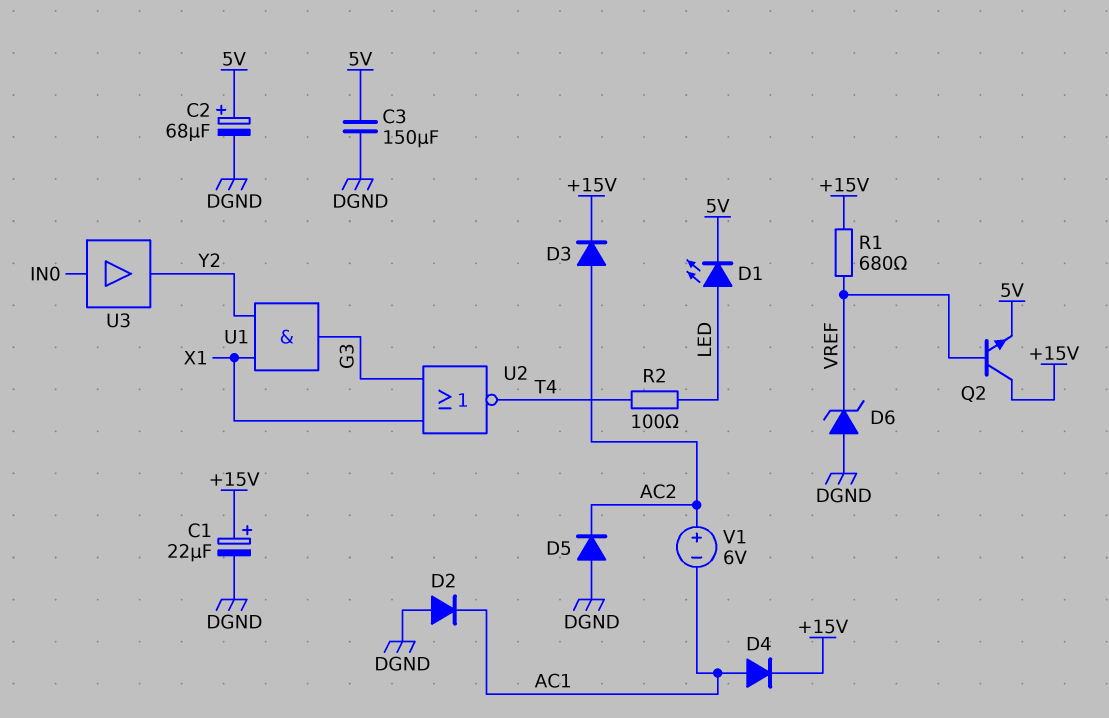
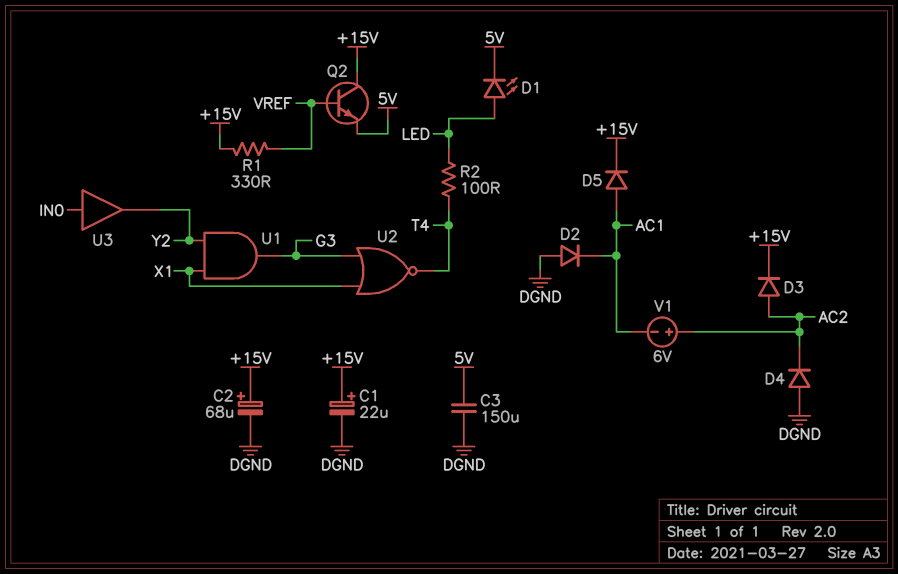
C2: 68uF (plus 5V, minus DGND) -> 68uF (plus +15V, minus DGND)
D4: diode (A AC1, K +15V) -> diode (A DGND, K AC2)
D5: diode (A DGND, K AC2) -> diode (A AC1, K +15V)
D6: zener (A DGND, K VREF) -> none
R1: 680 (+15V, VREF) -> 330 (+15V, VREF)

